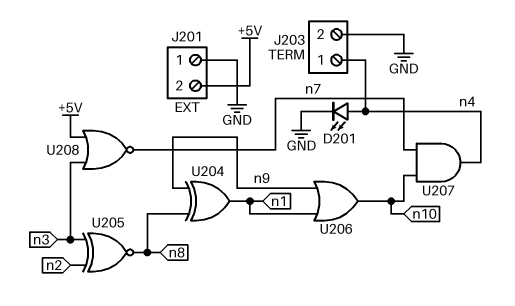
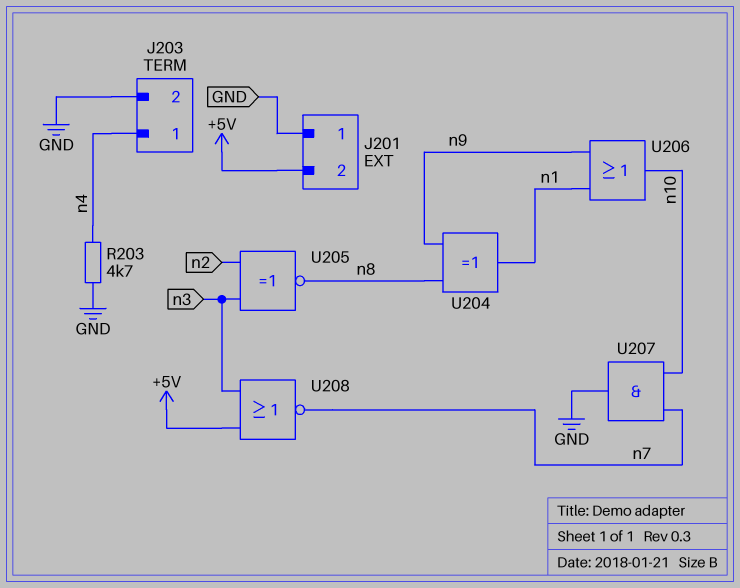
D201: LED (A n4, K GND) -> none
R203: none -> 4.7k (GND, n4)
U207: AND (in n7, in n10, out n4) -> AND (in n7, in n10, out GND)

